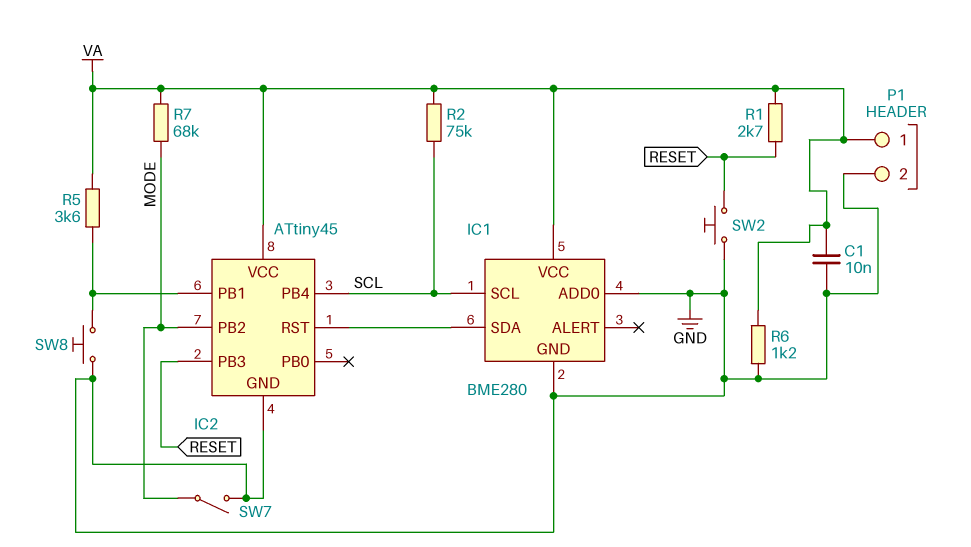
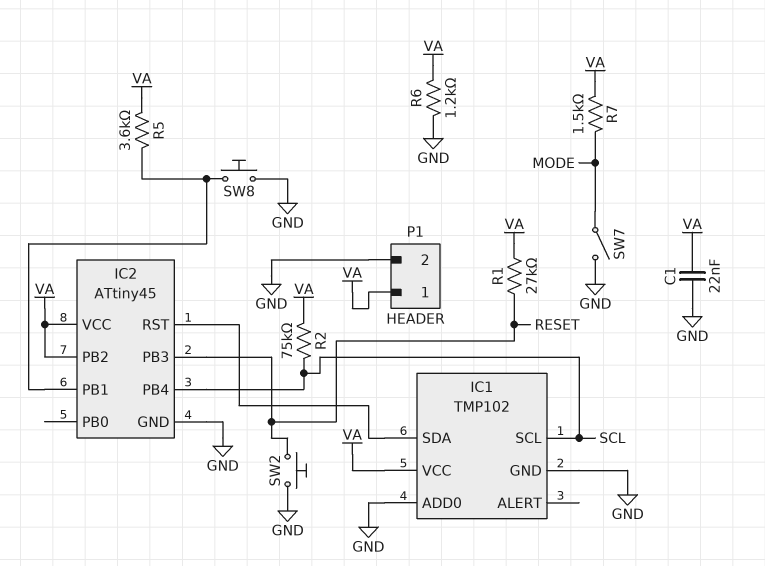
C1: 10nF (GND, VA) -> 22nF (GND, VA)
IC1: BME280 -> TMP102
IC2 pin PB2: MODE -> VA
R1: 2.7k (RESET, VA) -> 27k (RESET, VA)
R7: 68k (MODE, VA) -> 1.5k (MODE, VA)

